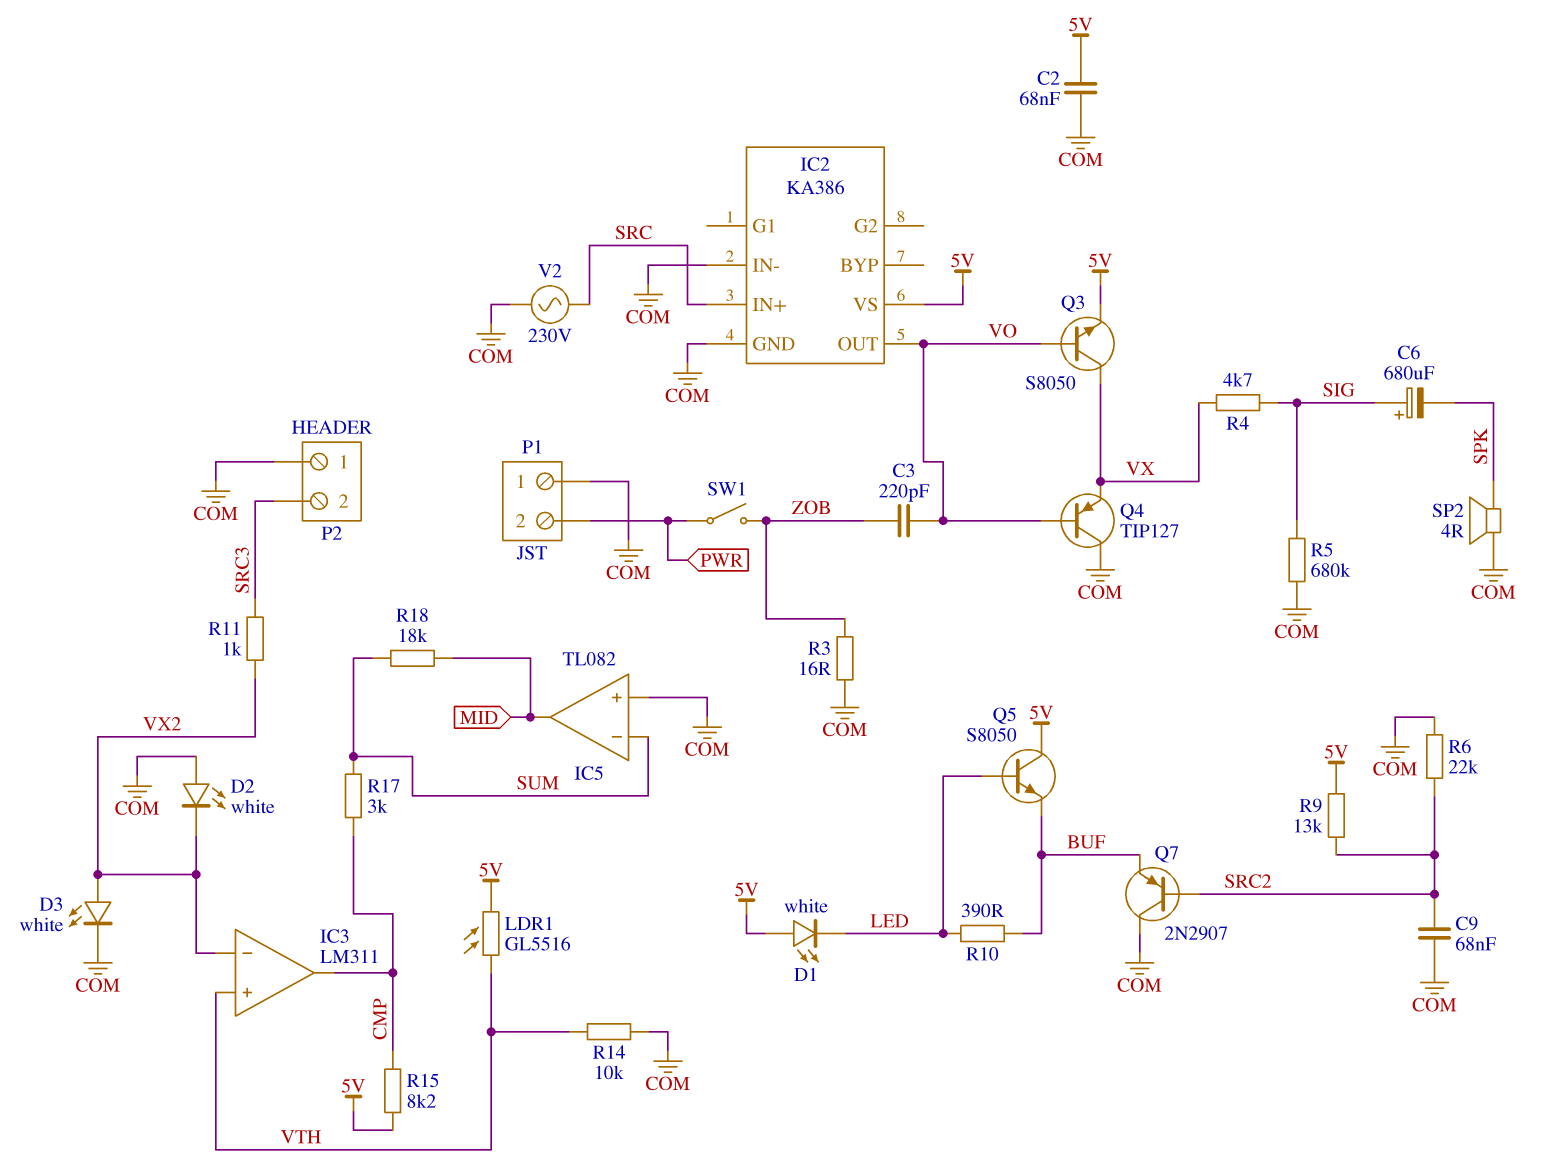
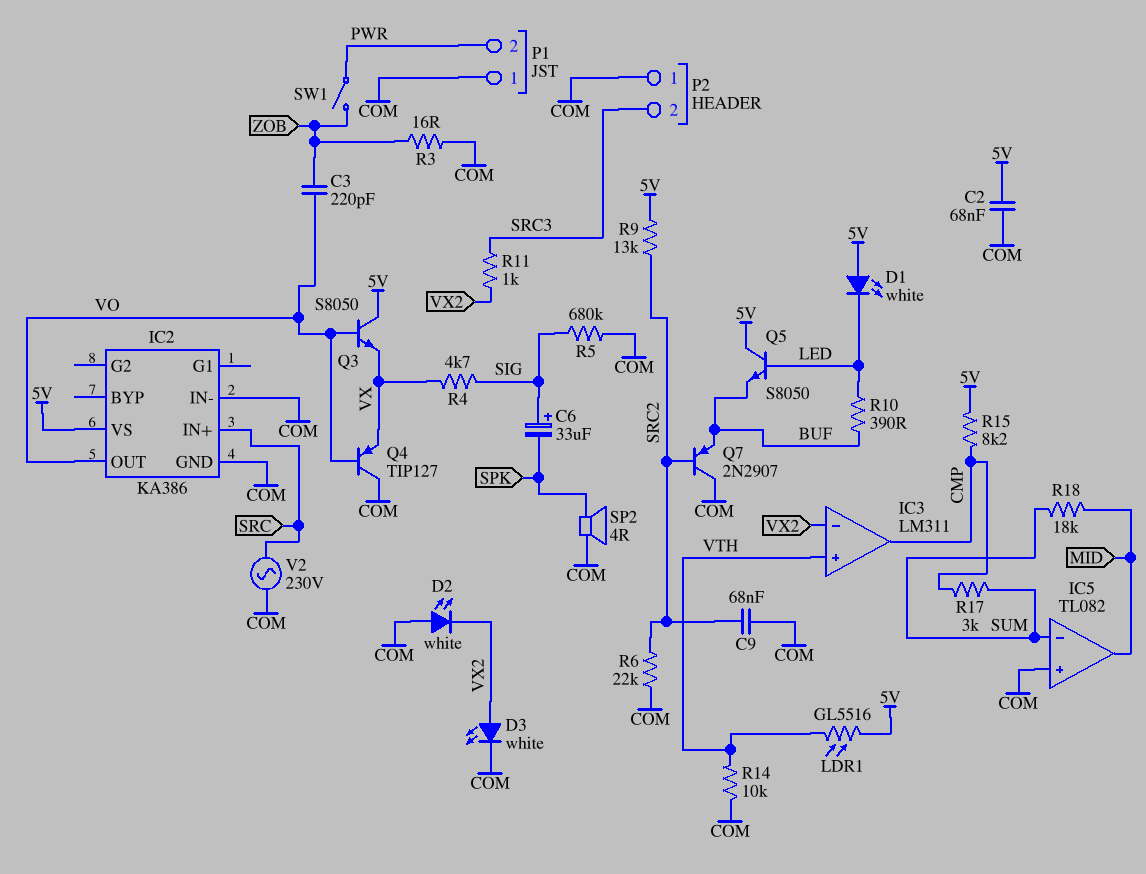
C6: 680uF (plus SIG, minus SPK) -> 33uF (plus SIG, minus SPK)
Q3: NPN S8050 (B VO, C VX, E 5V) -> NPN S8050 (B VO, C 5V, E VX)

